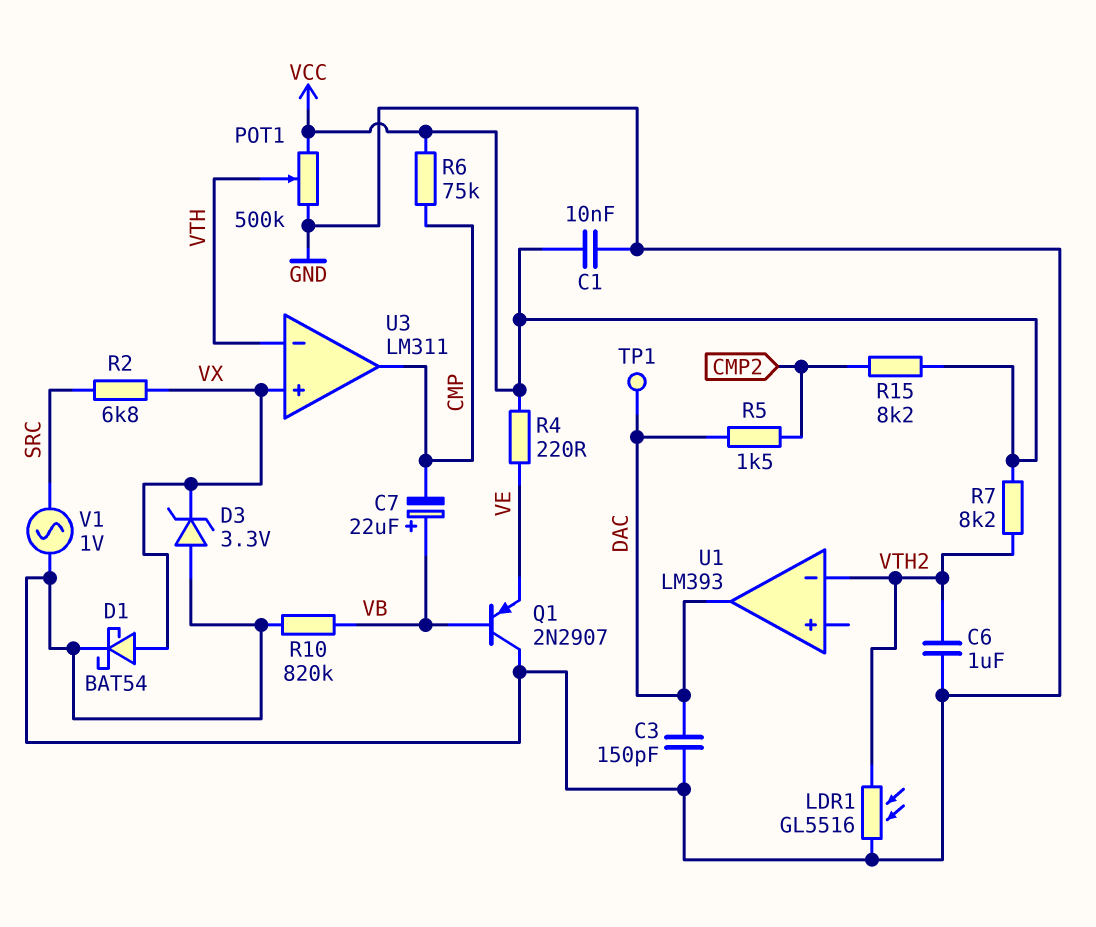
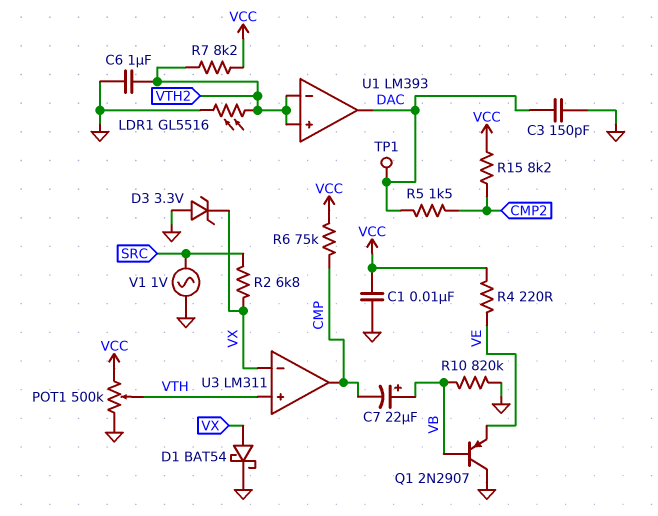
U1 pin in+: none -> VTH2
U3 pin in+: VX -> VTH
U3 pin in-: VTH -> VX

